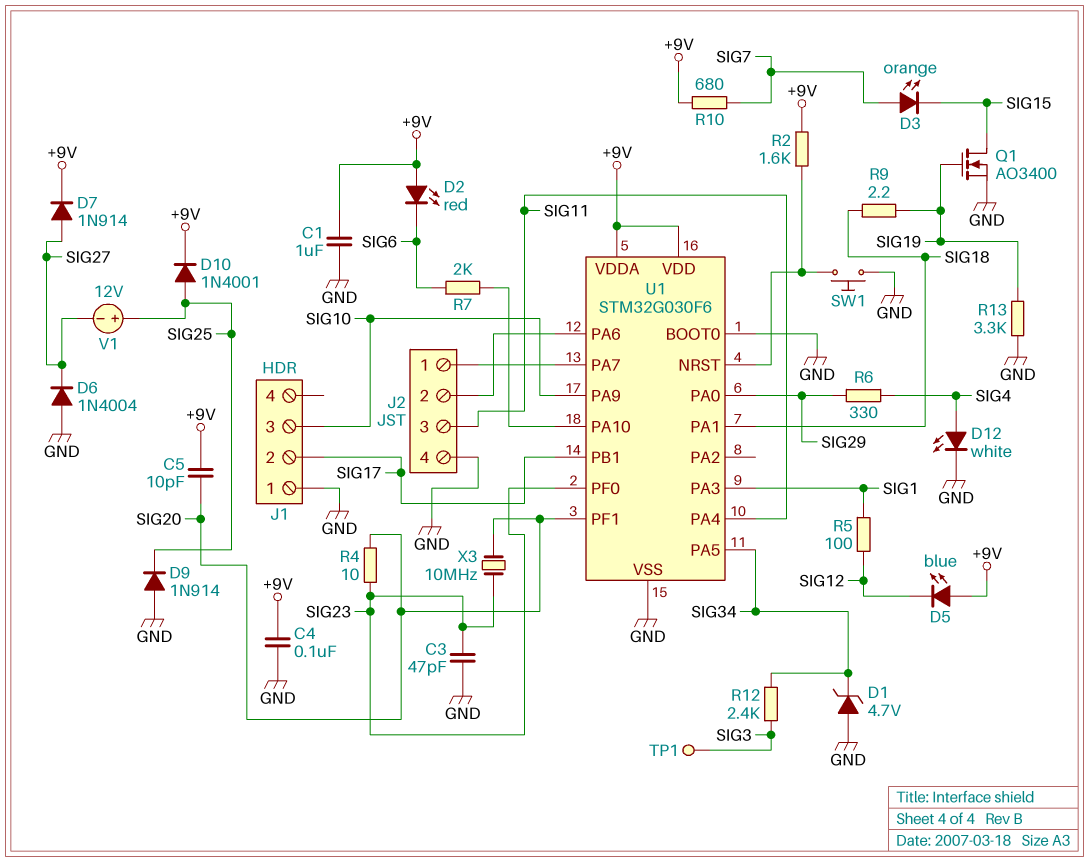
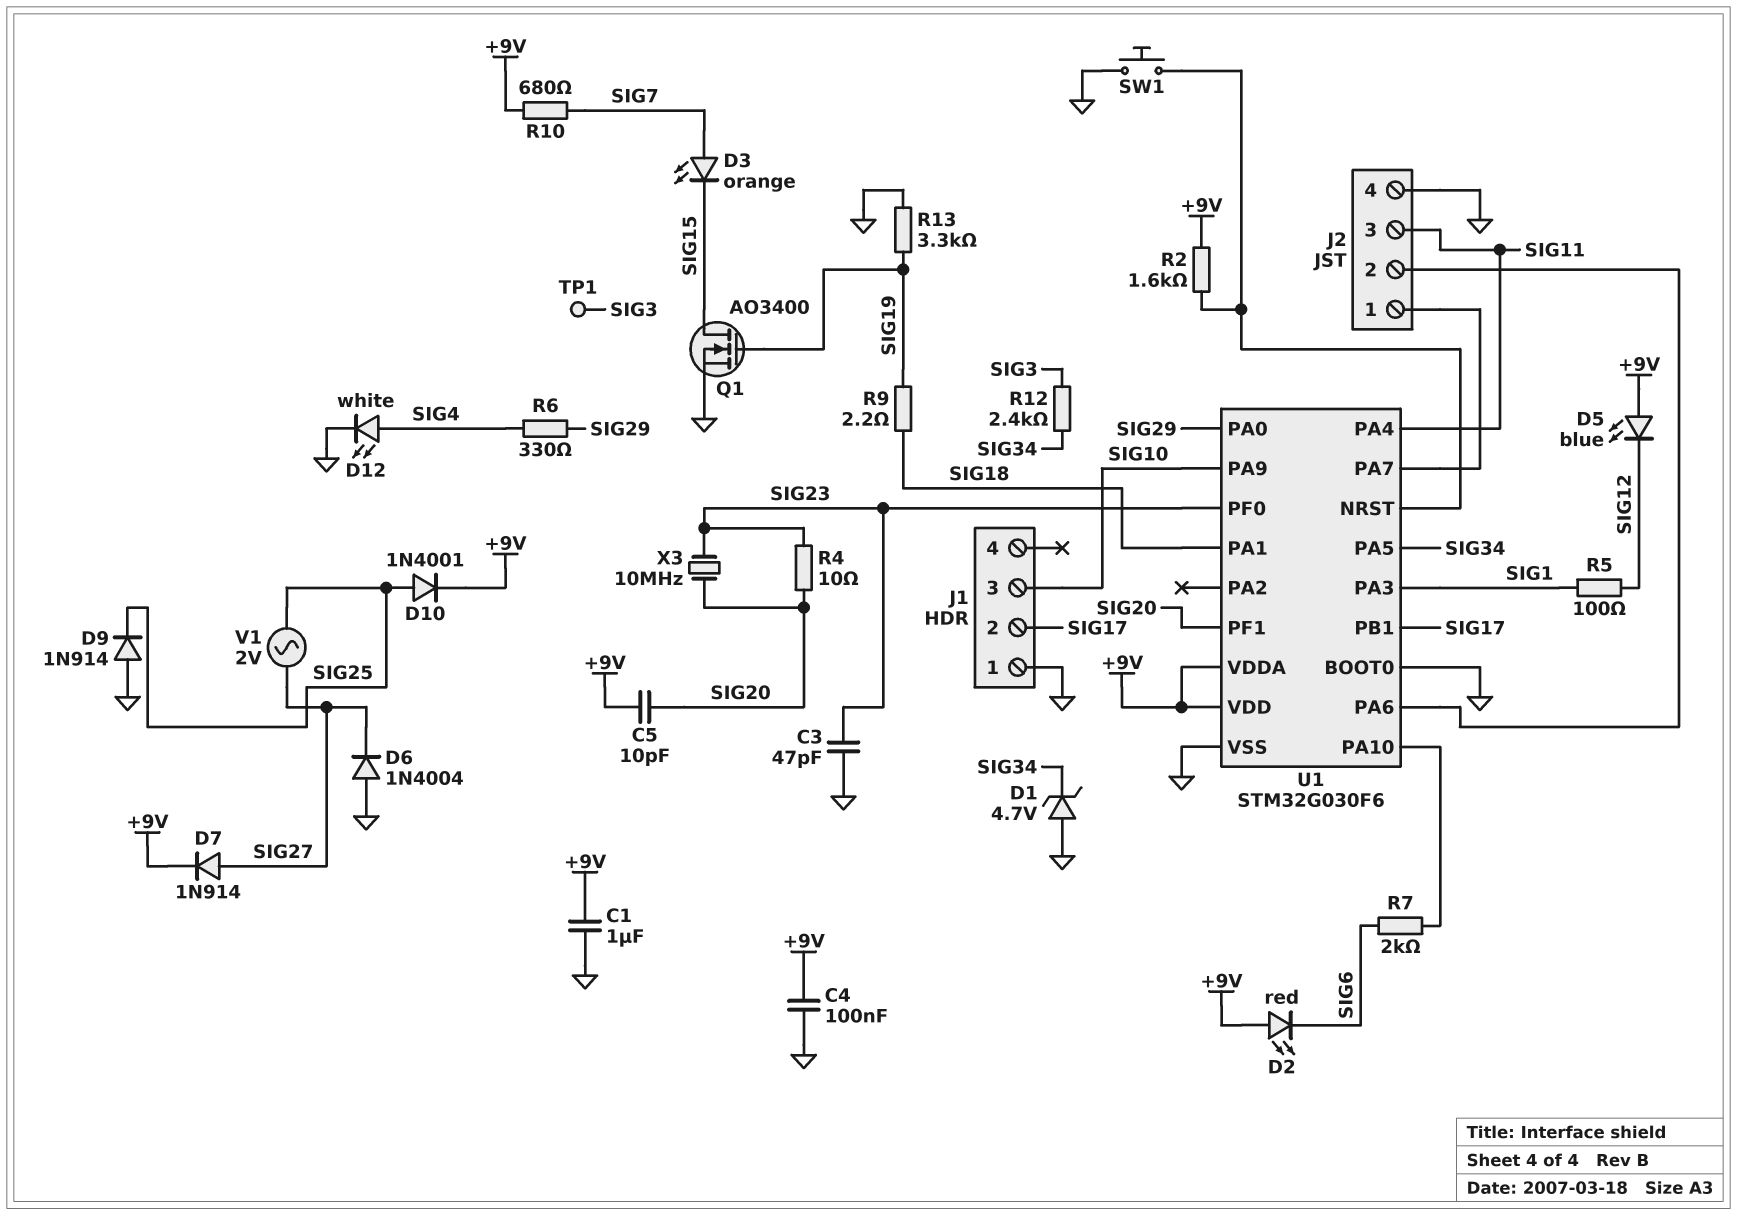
V1: 12V (plus SIG25, minus SIG27) -> AC 2V (SIG25, SIG27)

